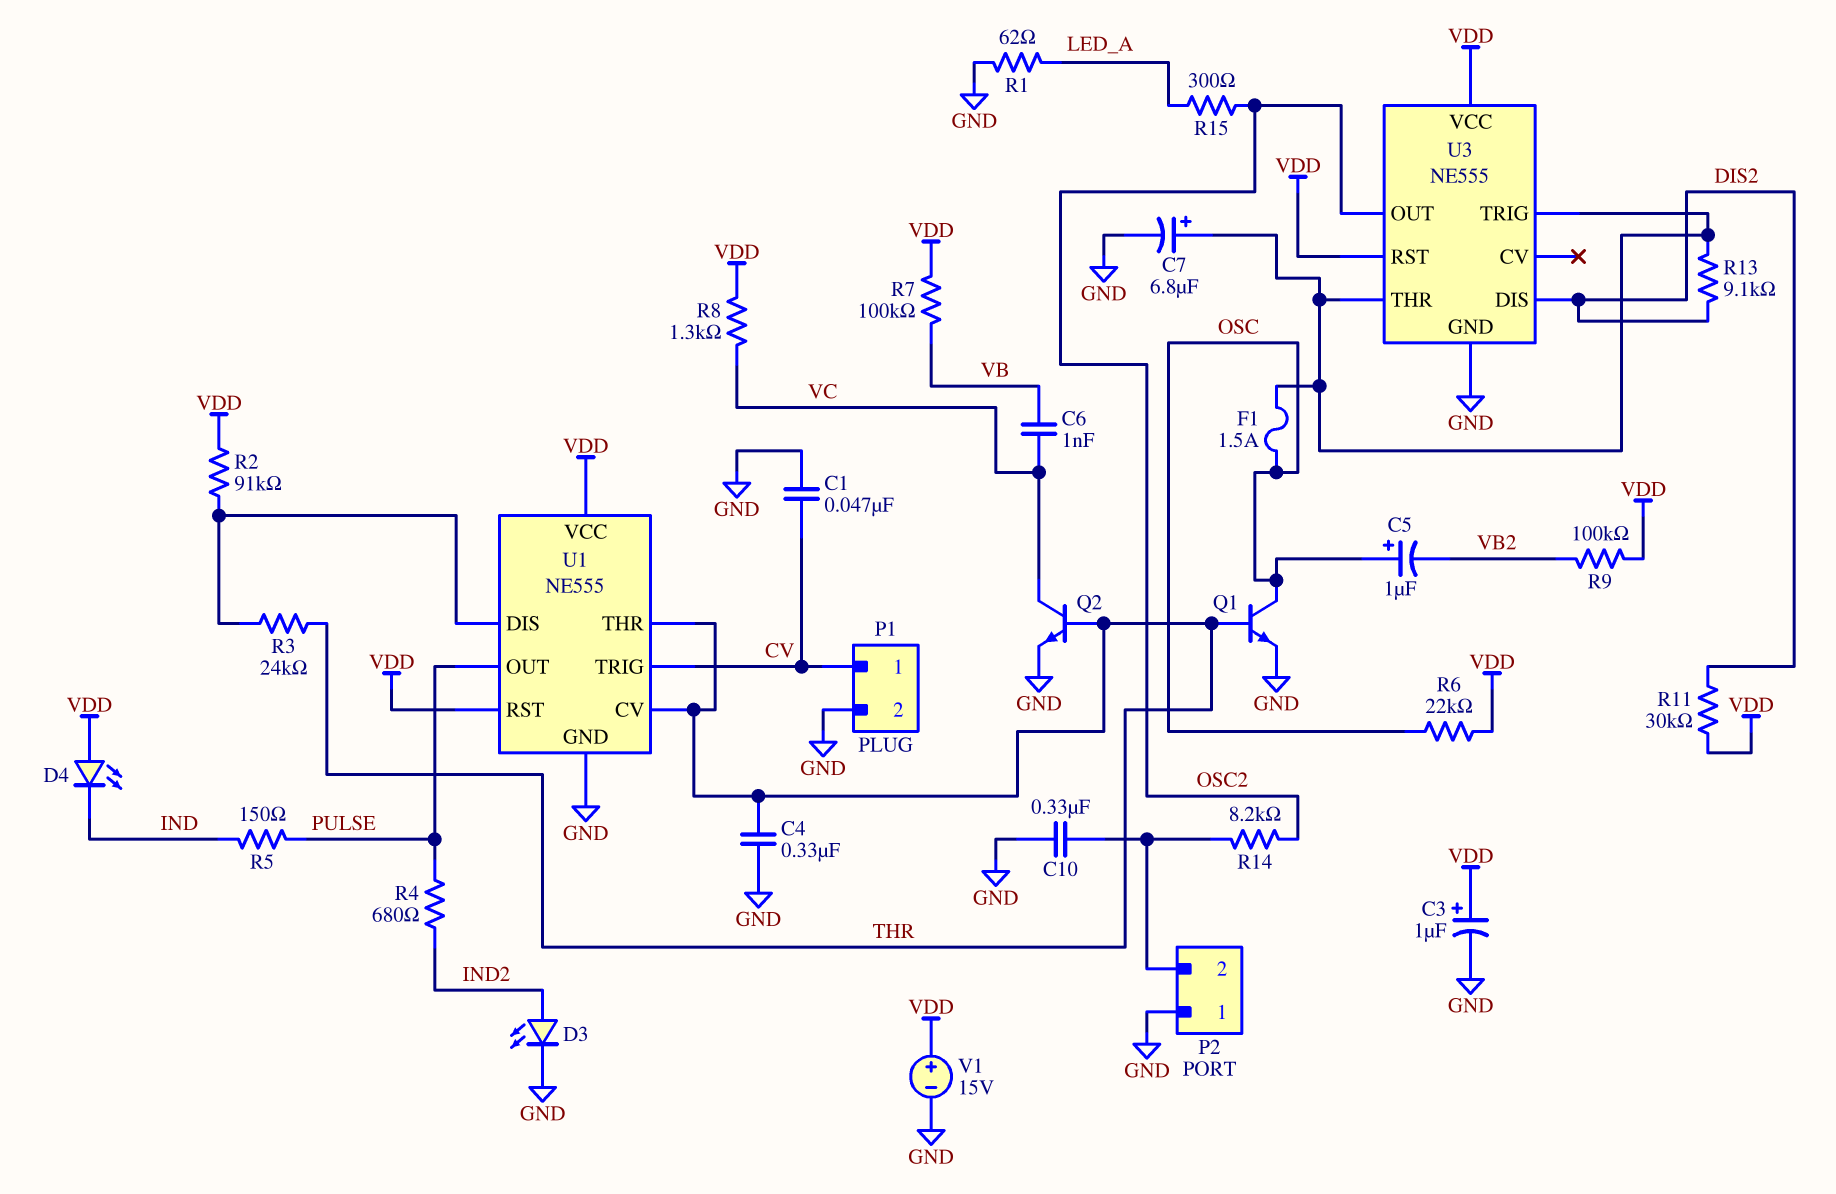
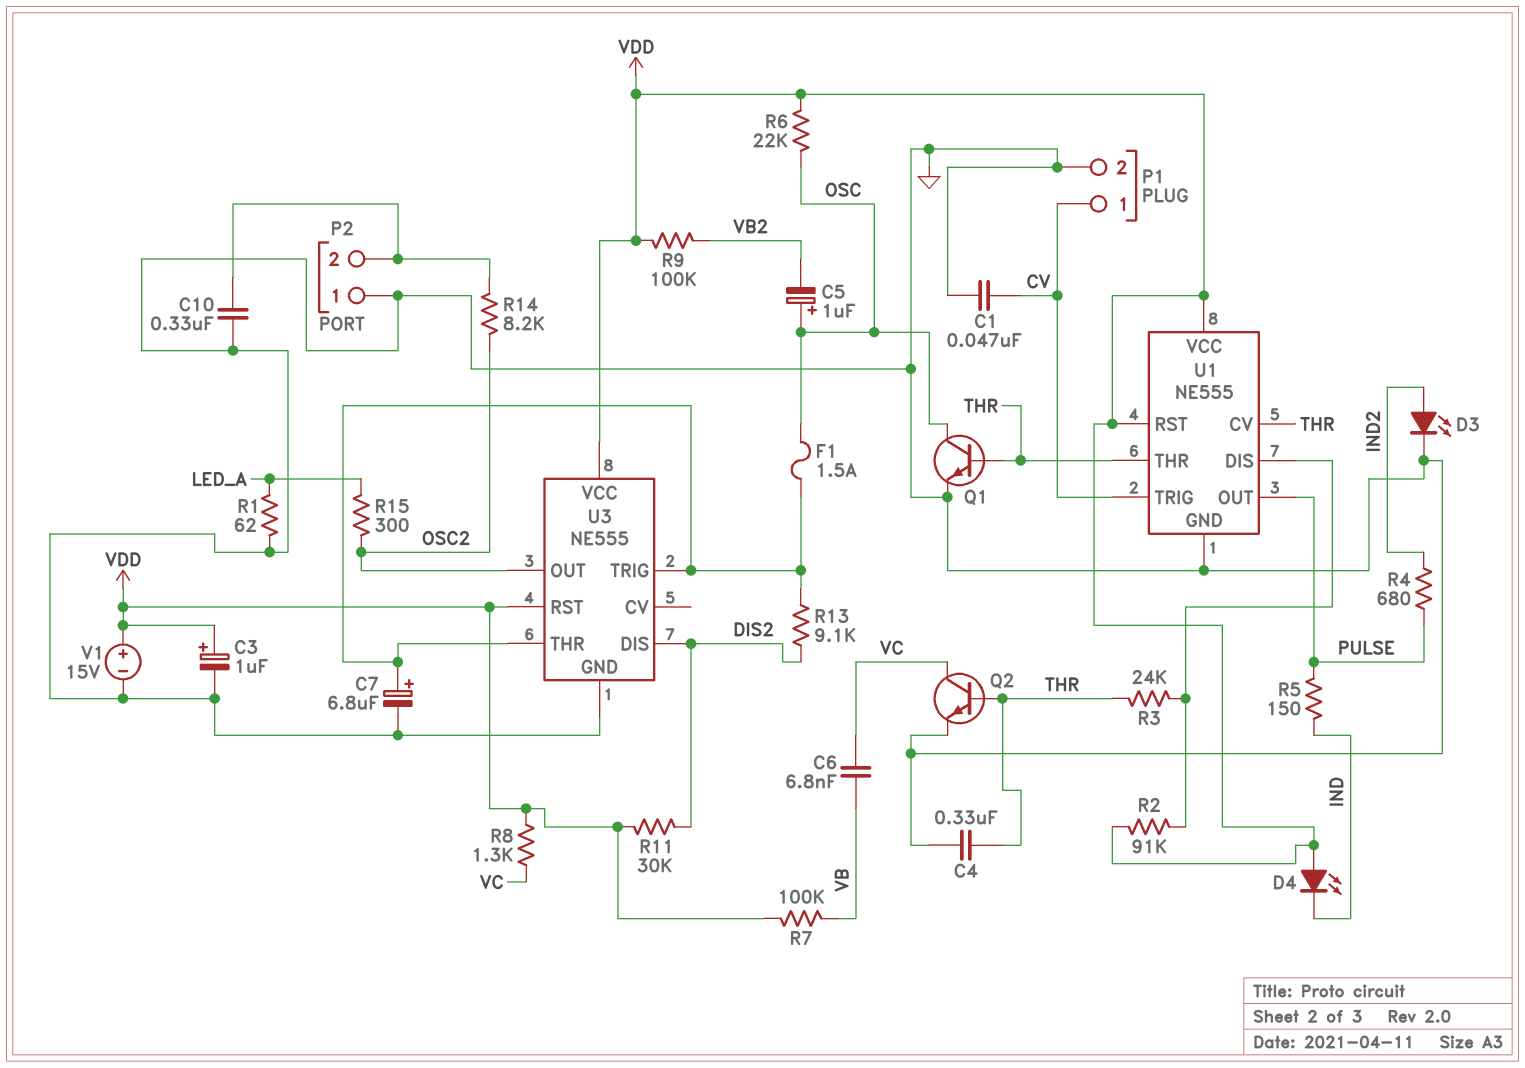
C6: 1nF (VB, VC) -> 6.8nF (VB, VC)

